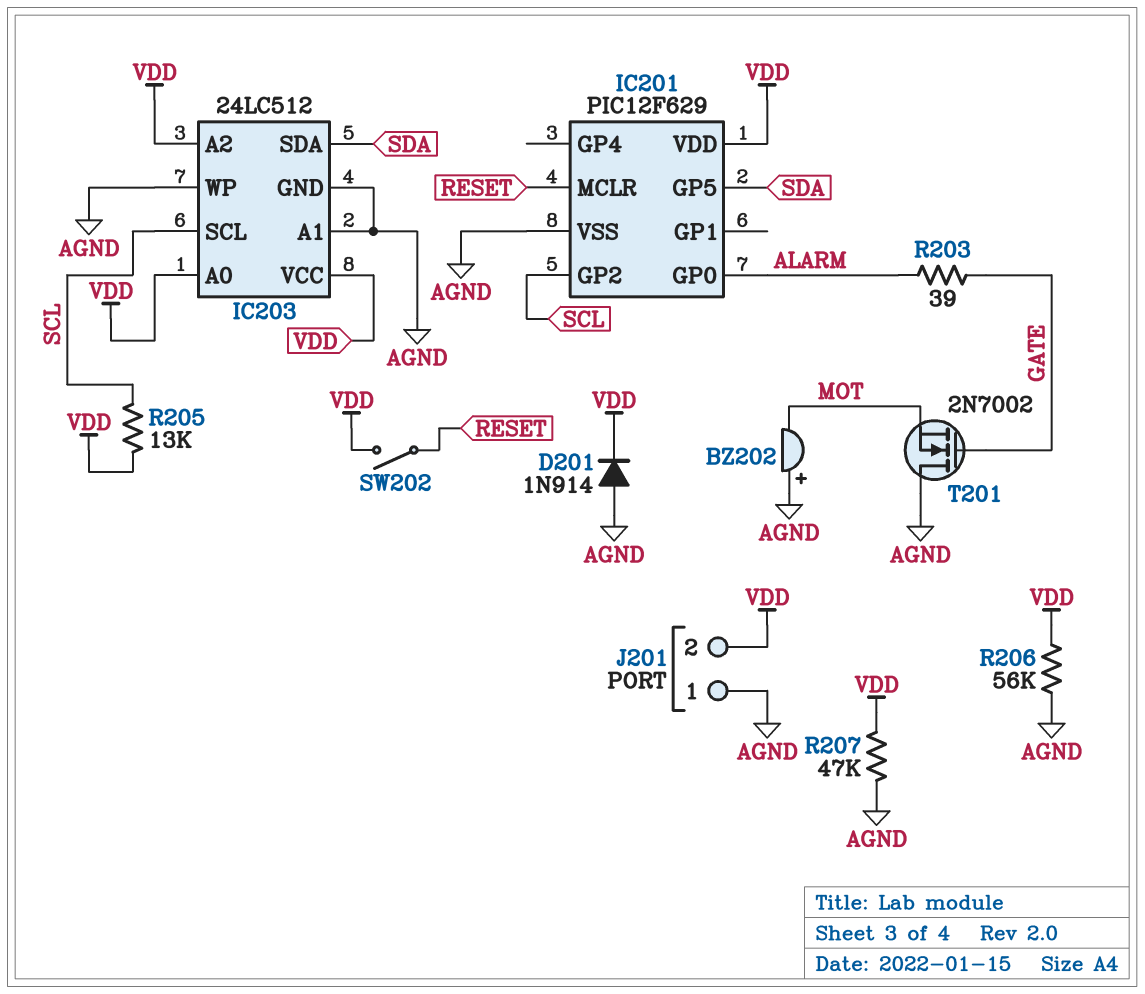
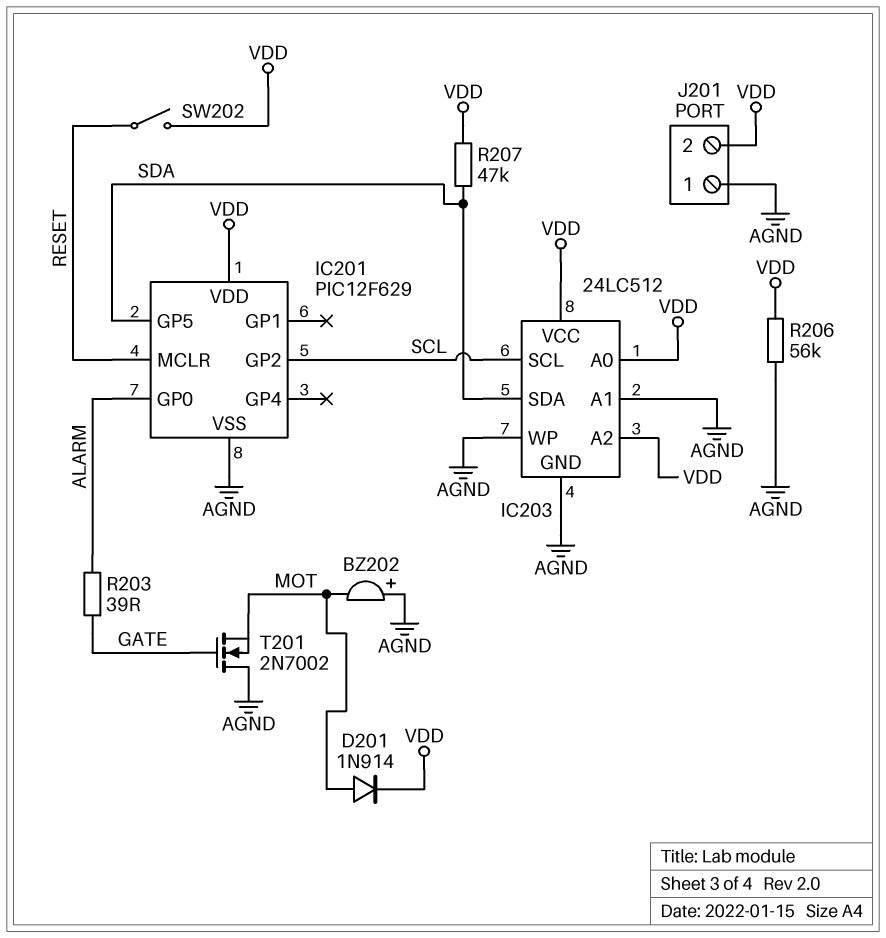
D201: diode 1N914 (A AGND, K VDD) -> diode 1N914 (A MOT, K VDD)
R205: 13k (SCL, VDD) -> none
R207: 47k (AGND, VDD) -> 47k (SDA, VDD)

